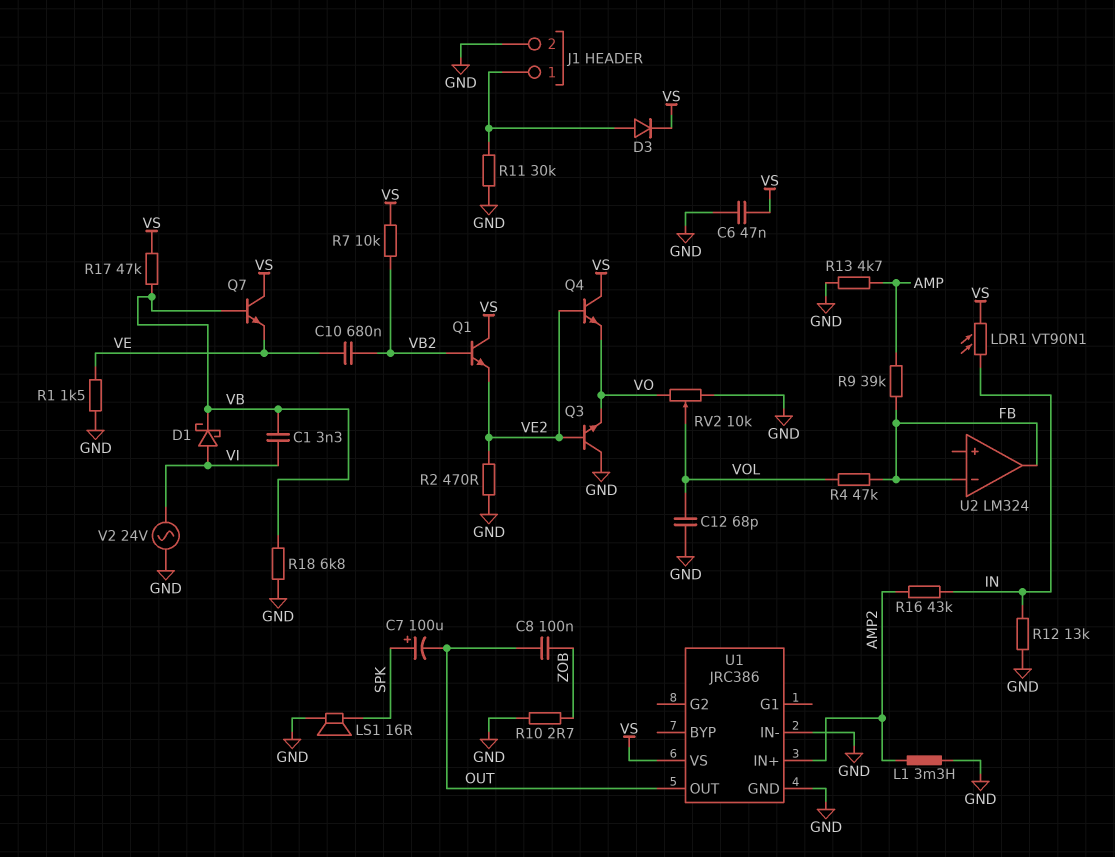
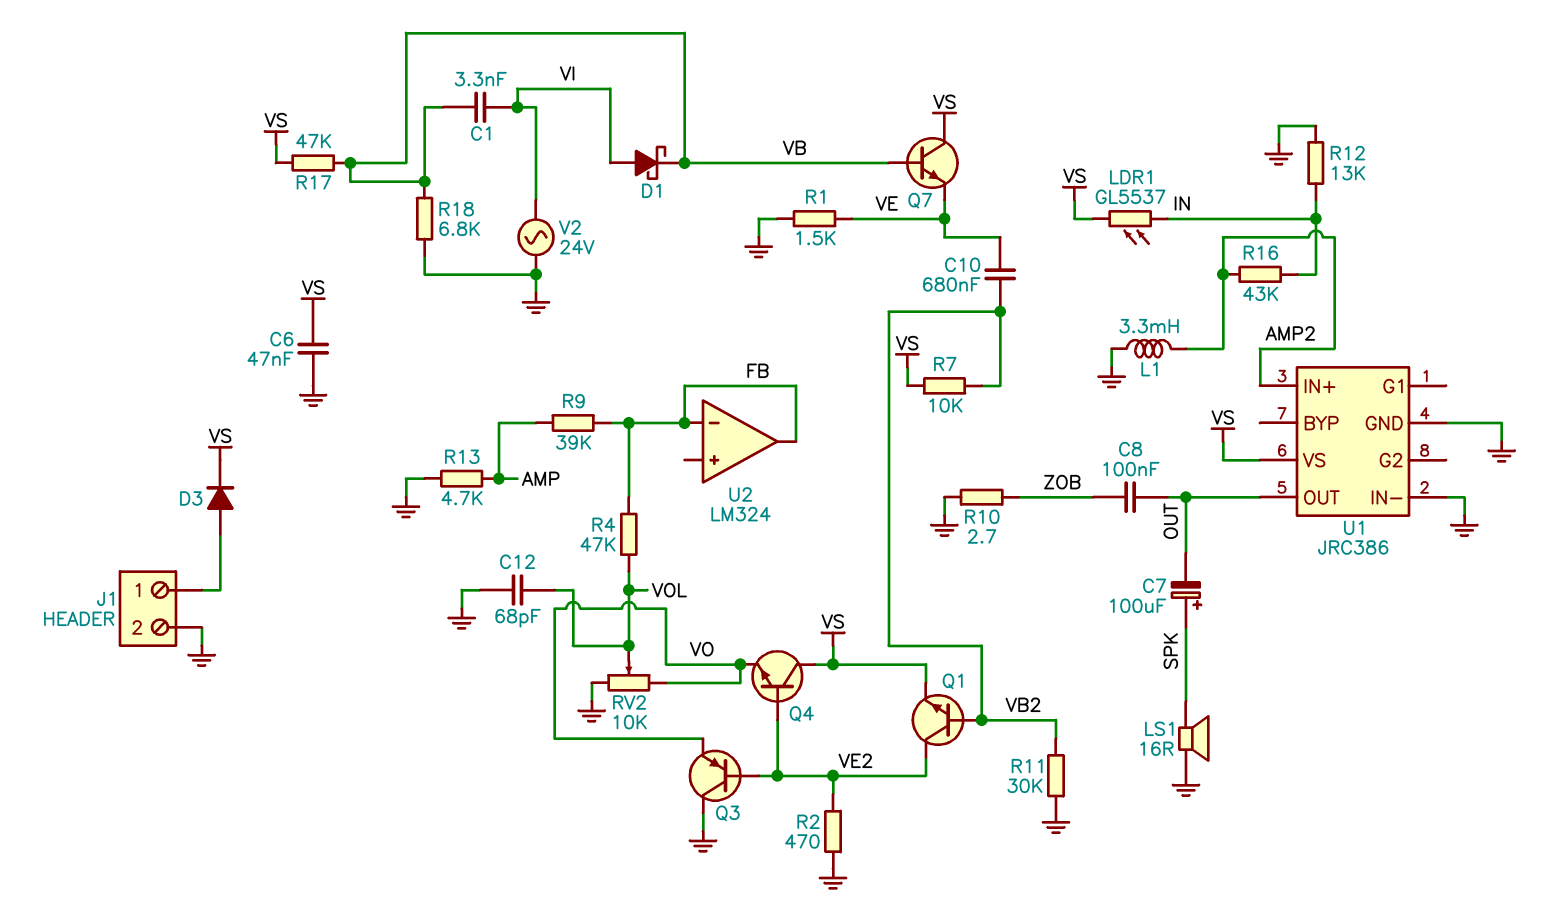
LDR1: VT90N1 (IN, VS) -> GL5537 (IN, VS)
Q1: NPN (B VB2, C VS, E VE2) -> NPN (B VB2, C VE2, E VS)
Q3: NPN (B VE2, C GND, E VO) -> PNP (B VE2, C GND, E VO)
R11: 30k (GND, J1/1) -> 30k (GND, VB2)

